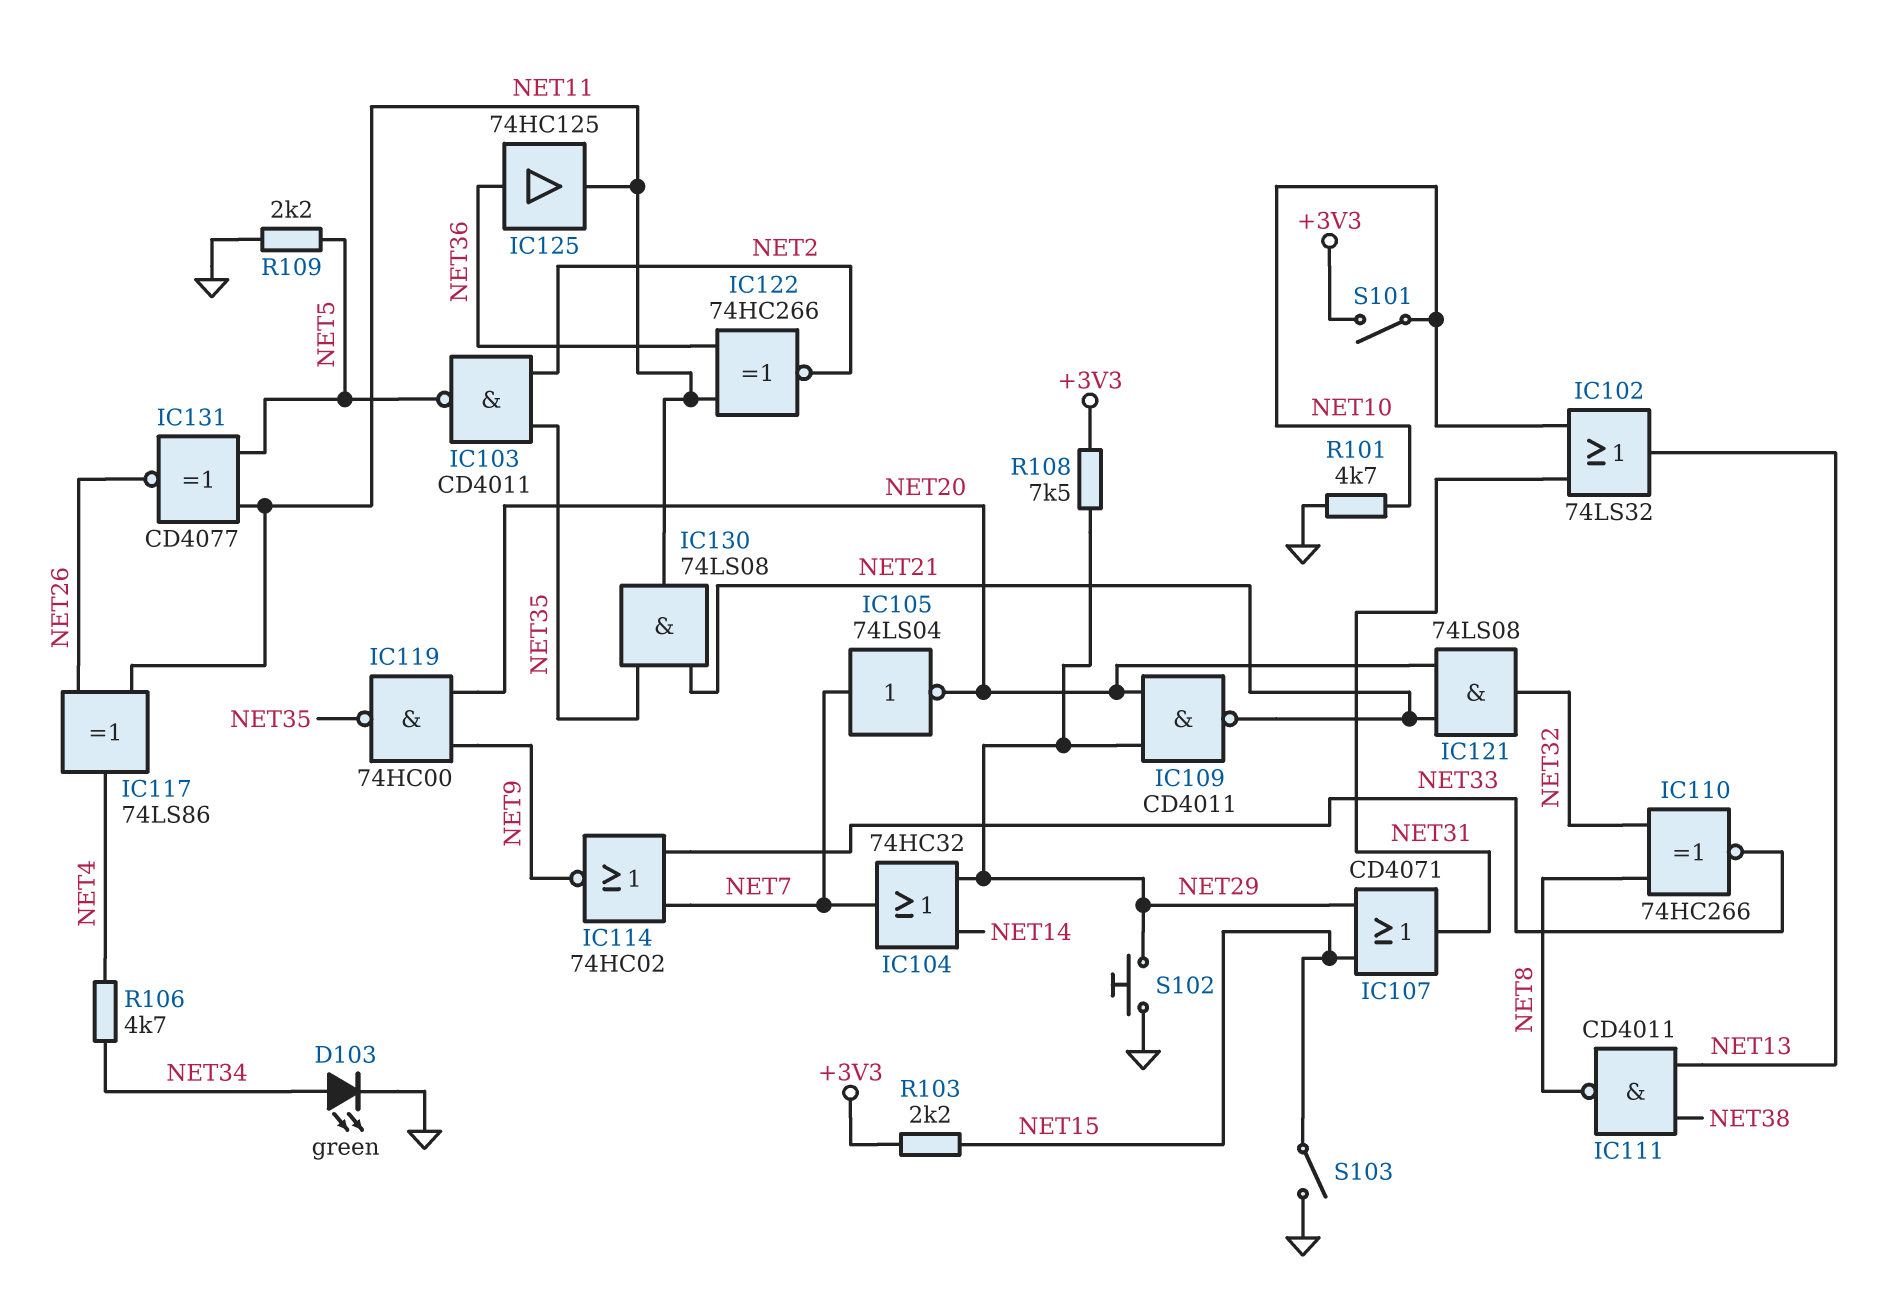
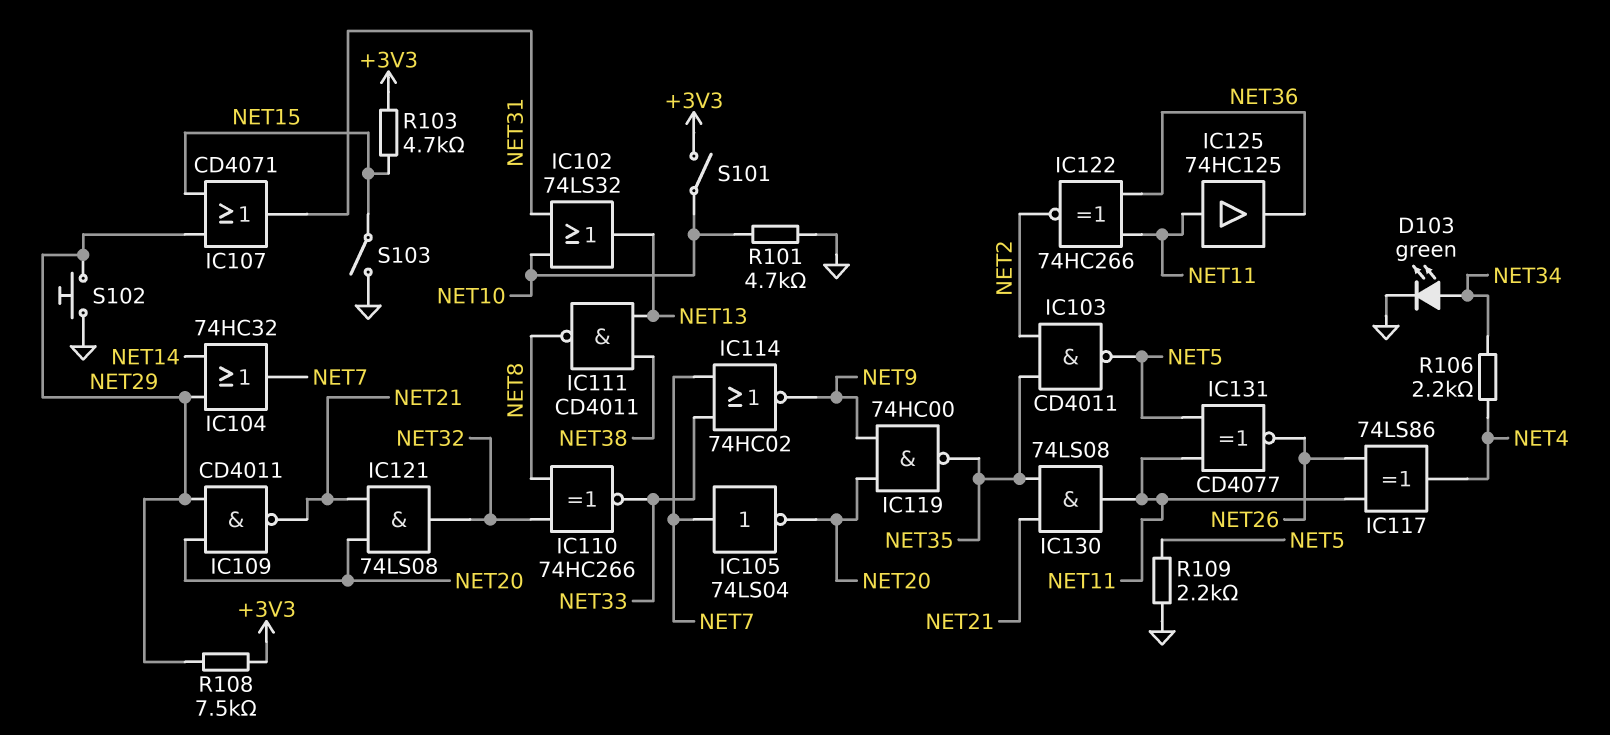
IC125: buffer 74HC125 (in NET36, out NET11) -> buffer 74HC125 (in NET11, out NET36)
R103: 2.2k (+3V3, NET15) -> 4.7k (+3V3, NET15)
R106: 4.7k (NET4, NET34) -> 2.2k (NET4, NET34)

